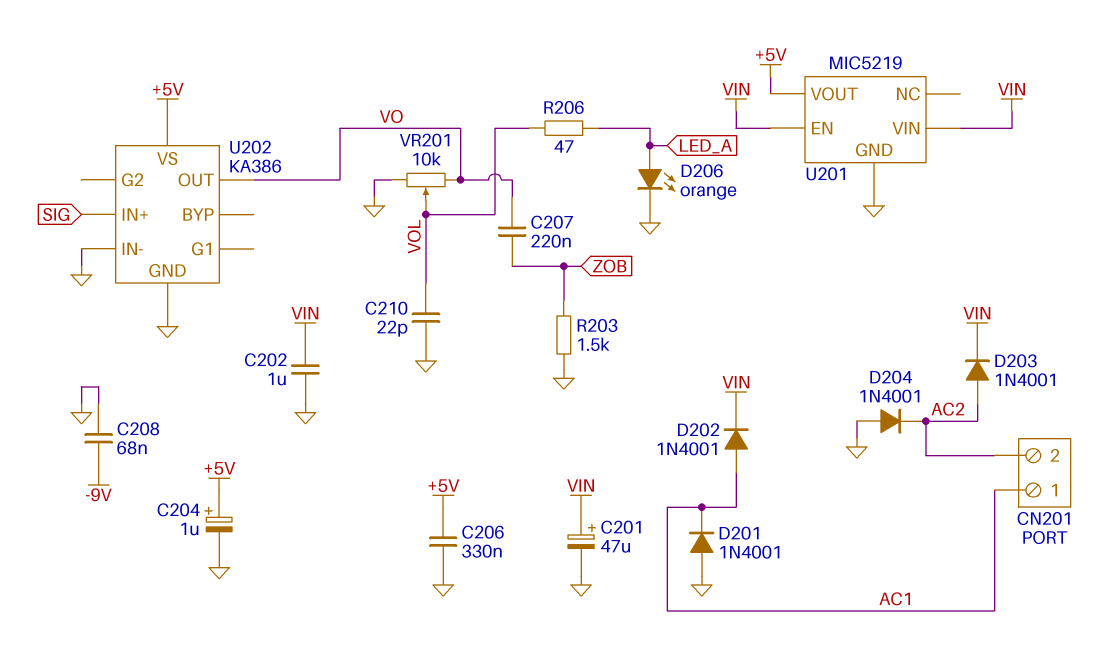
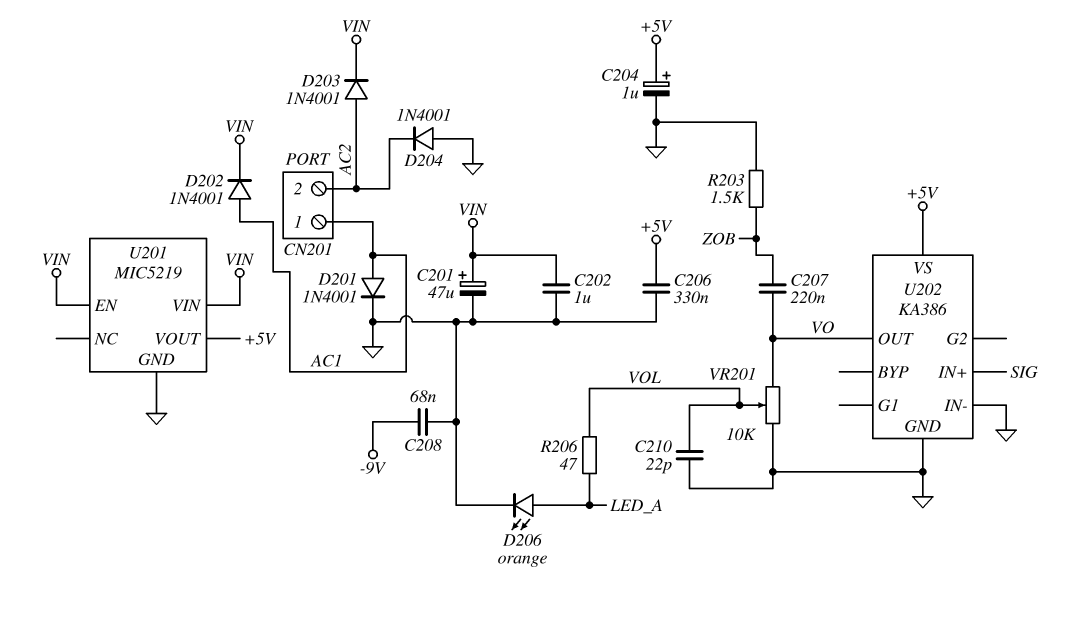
D201: diode 1N4001 (A GND, K AC1) -> diode 1N4001 (A AC1, K GND)

